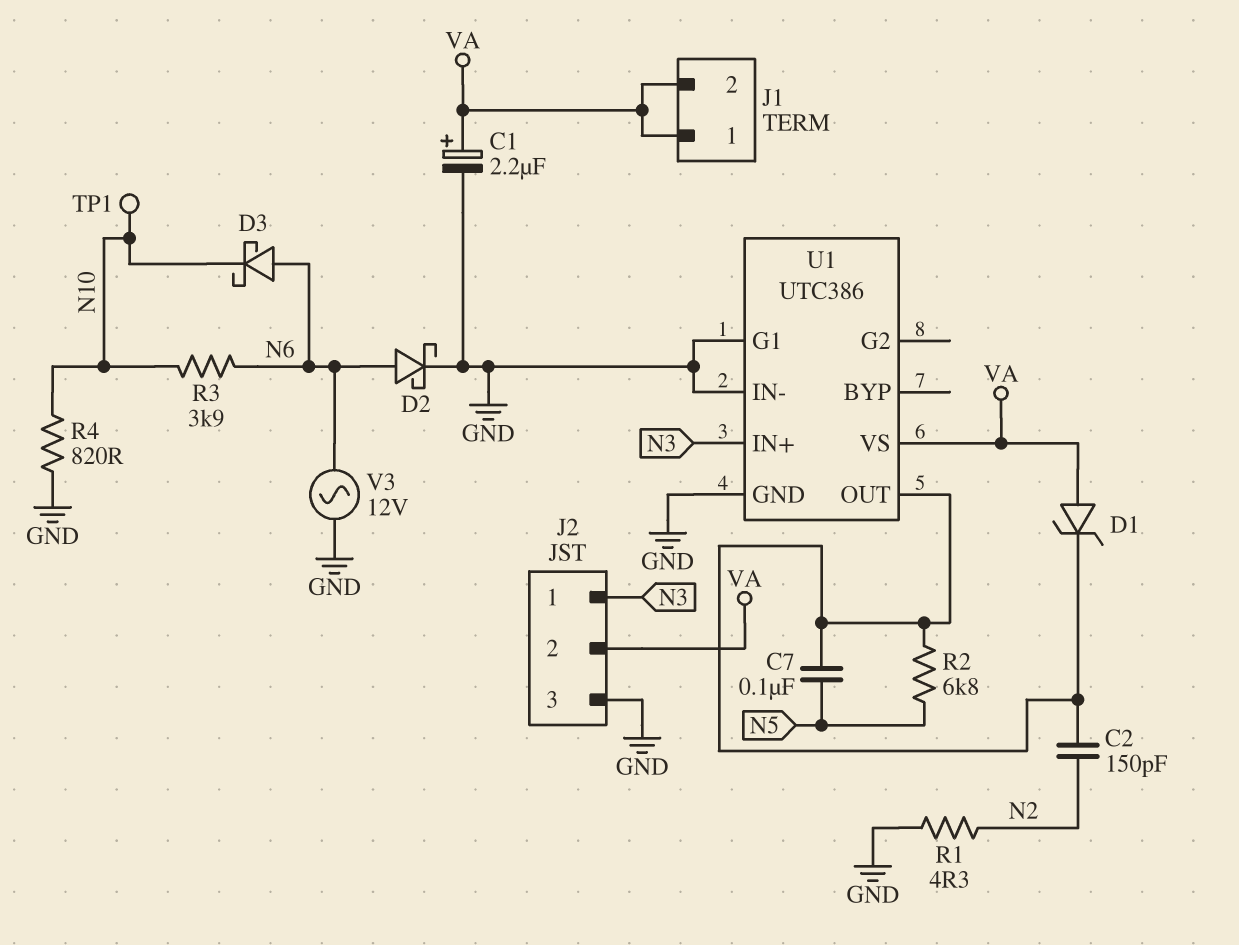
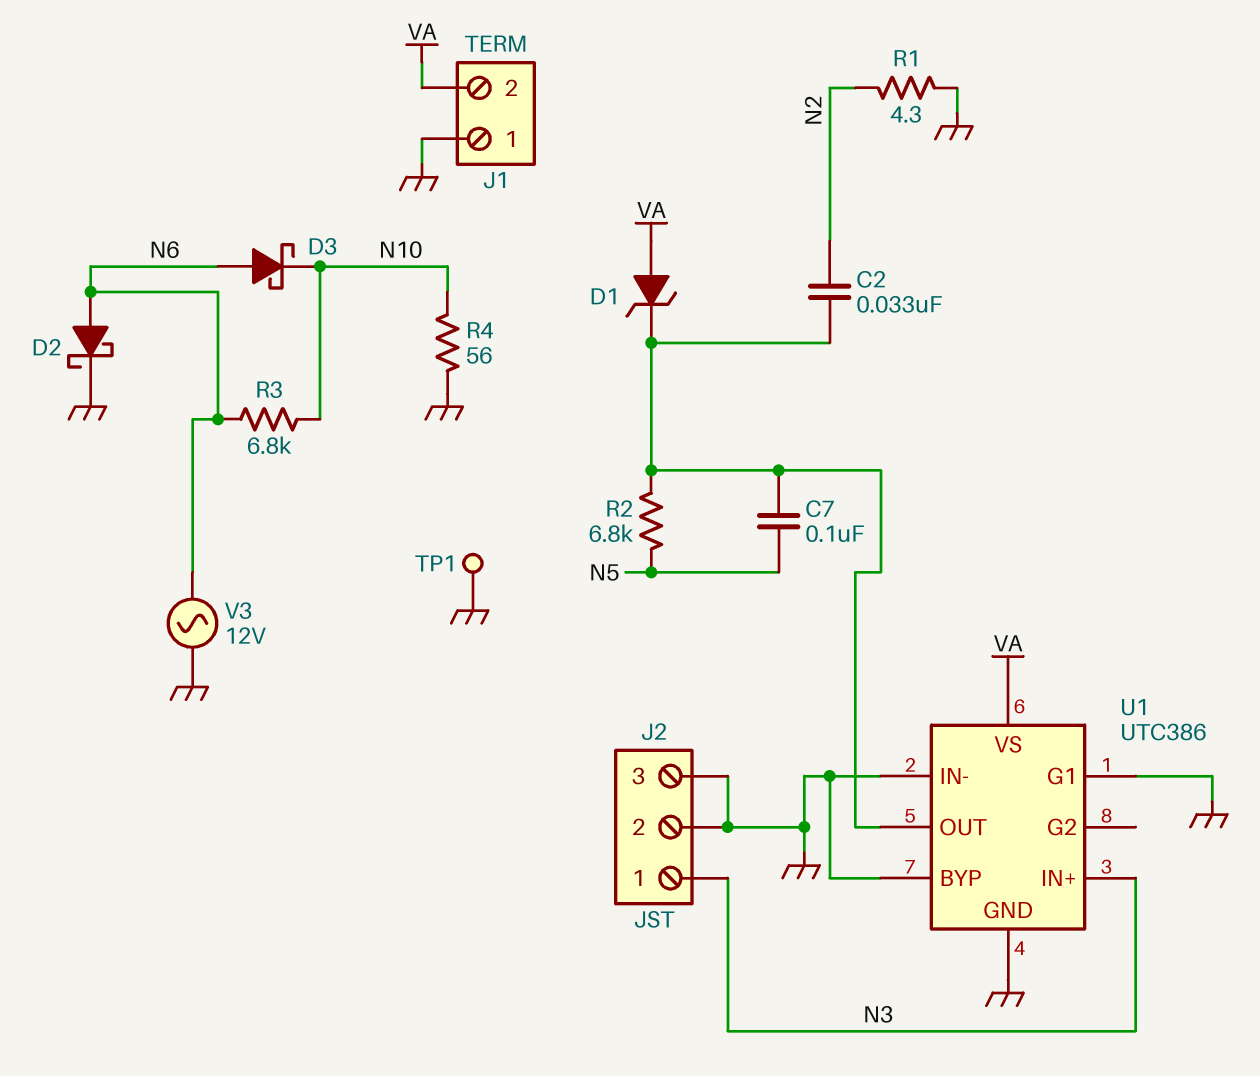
C1: 2.2uF (plus VA, minus GND) -> none
C2: 150pF (N2, U1/OUT) -> 33nF (N2, U1/OUT)
J1 pin 1: VA -> GND
J2 pin 2: VA -> GND
R3: 3.9k (N6, N10) -> 6.8k (N6, N10)
R4: 820 (GND, N10) -> 56 (GND, N10)
TP1: test point (N10) -> test point (GND)
U1 pin BYP: none -> GND

